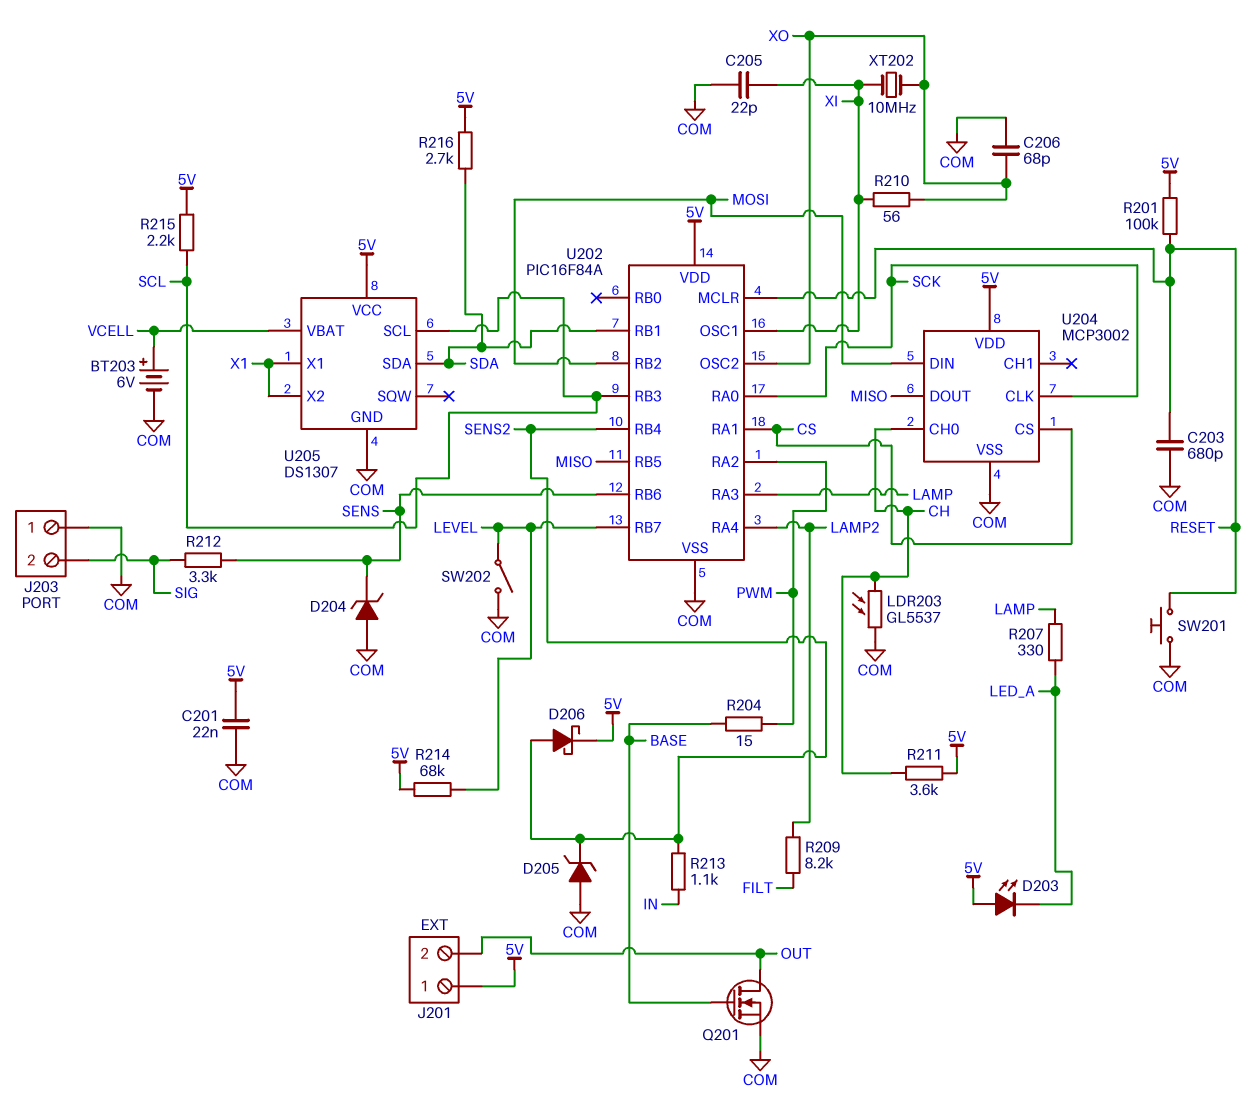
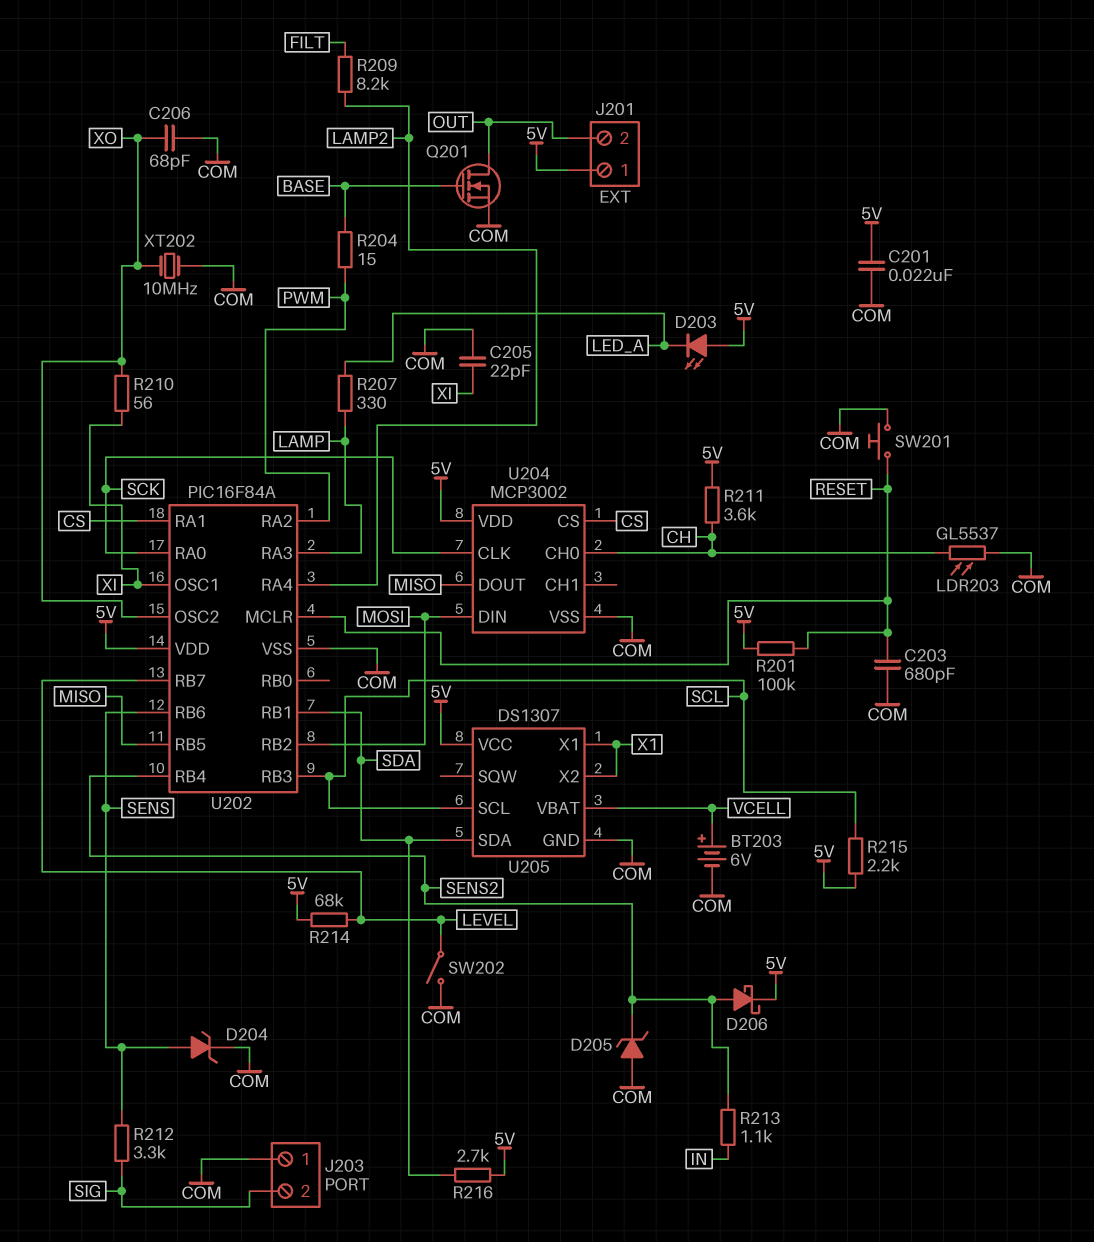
D204: zener (A COM, K SENS) -> zener (A SENS, K COM)
XT202: 10MHz (XI, XO) -> 10MHz (COM, XO)

